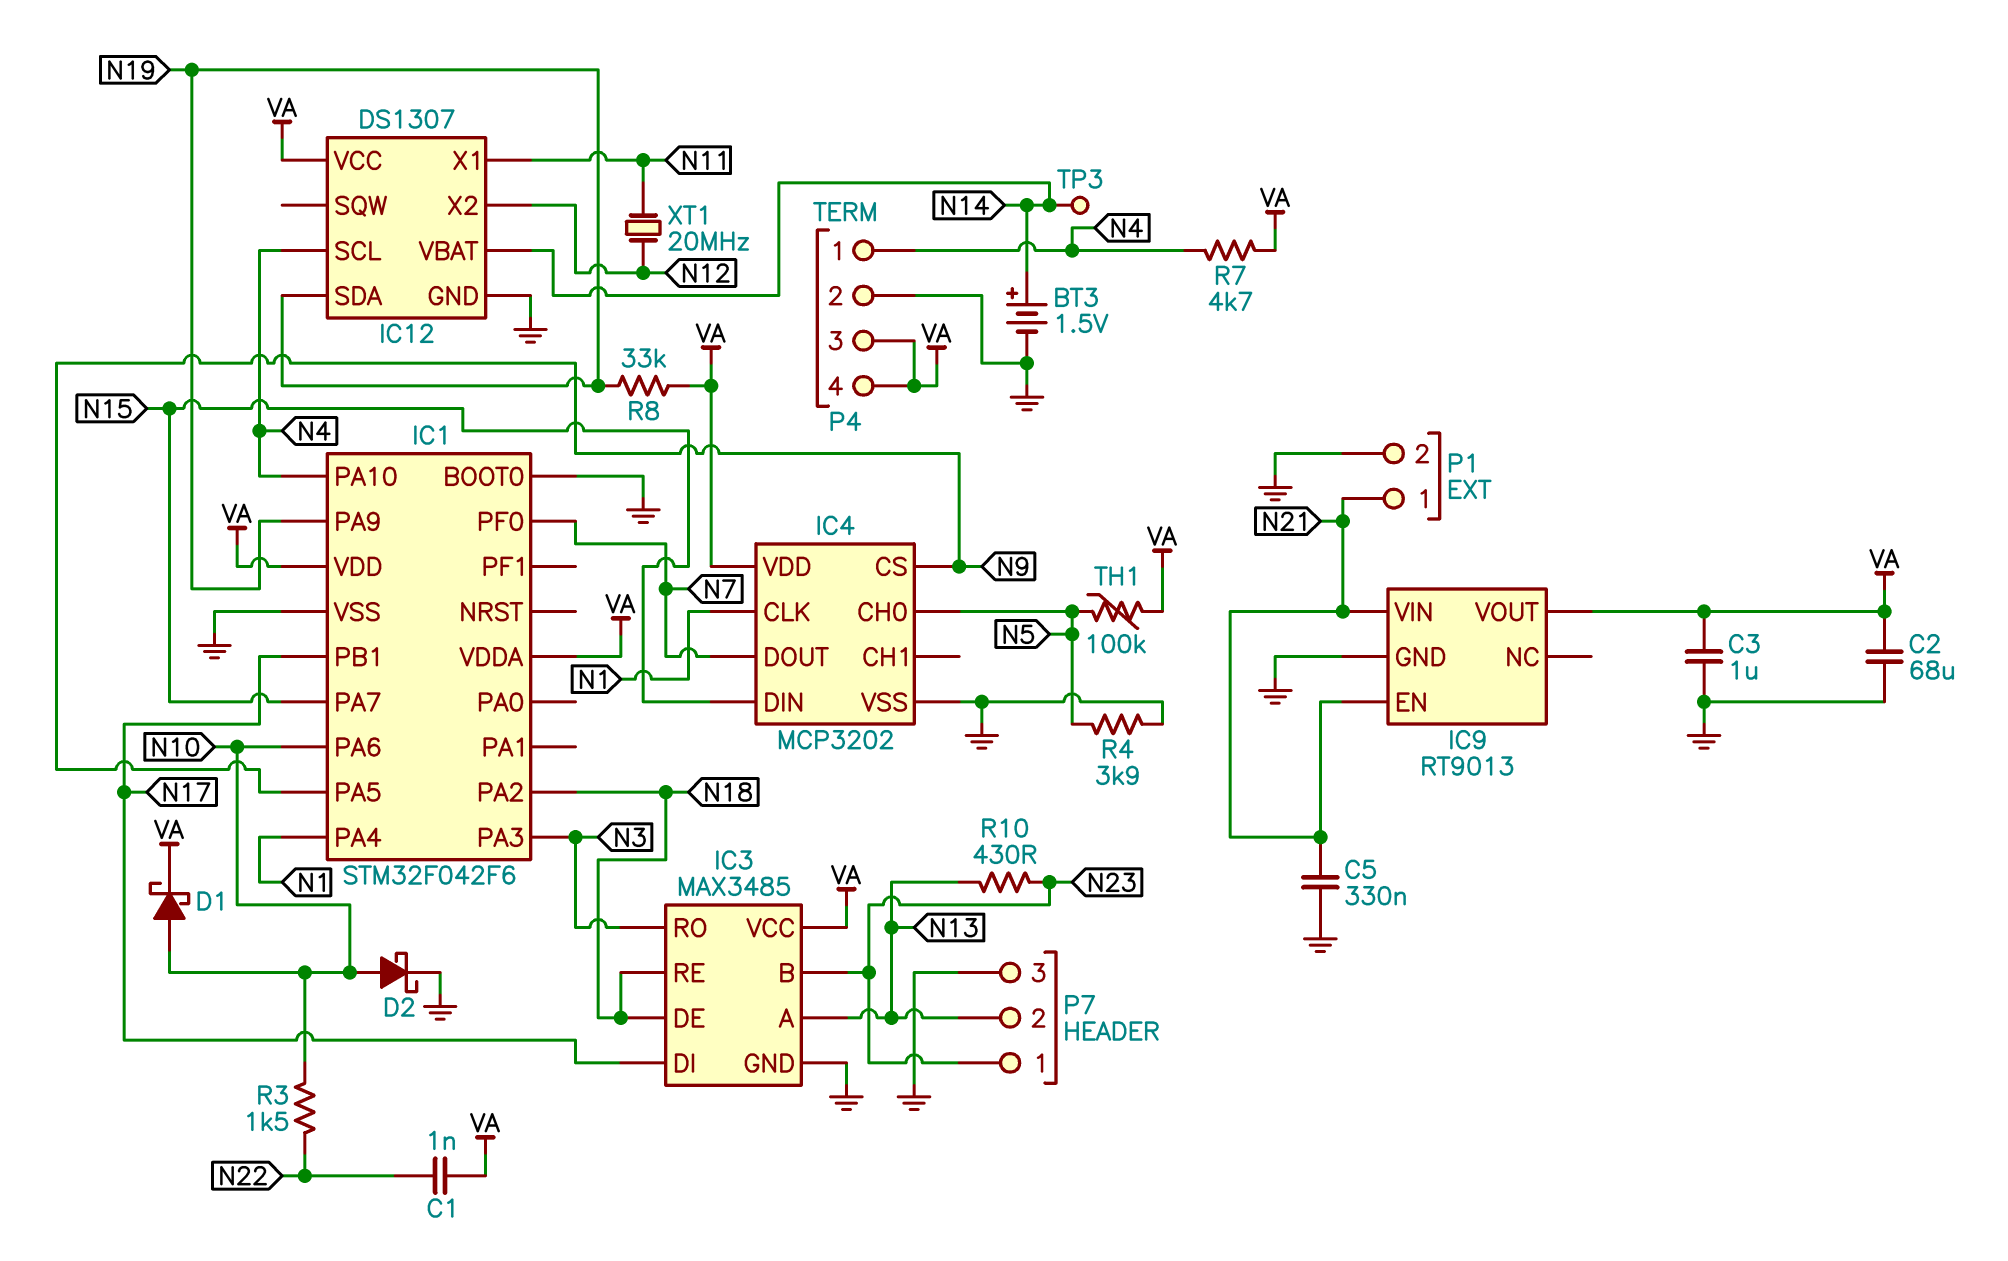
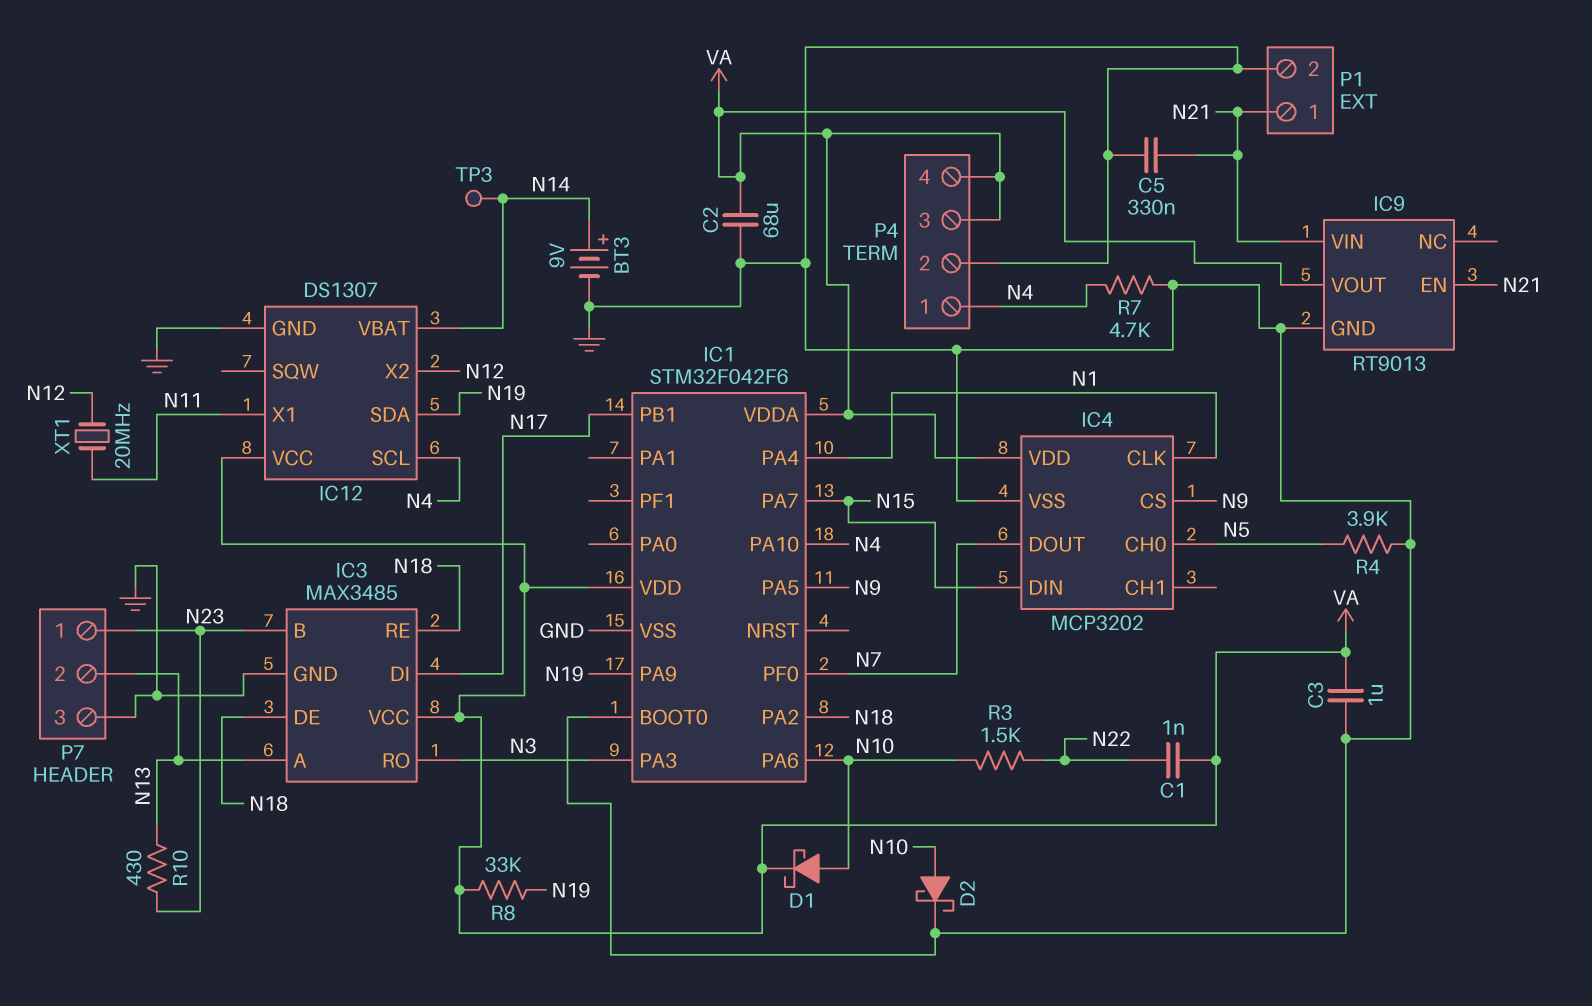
BT3: 1.5V (plus N14, minus GND) -> 9V (plus N14, minus GND)
R7: 4.7k (N4, VA) -> 4.7k (GND, N4)
TH1: 100k (N5, VA) -> none

